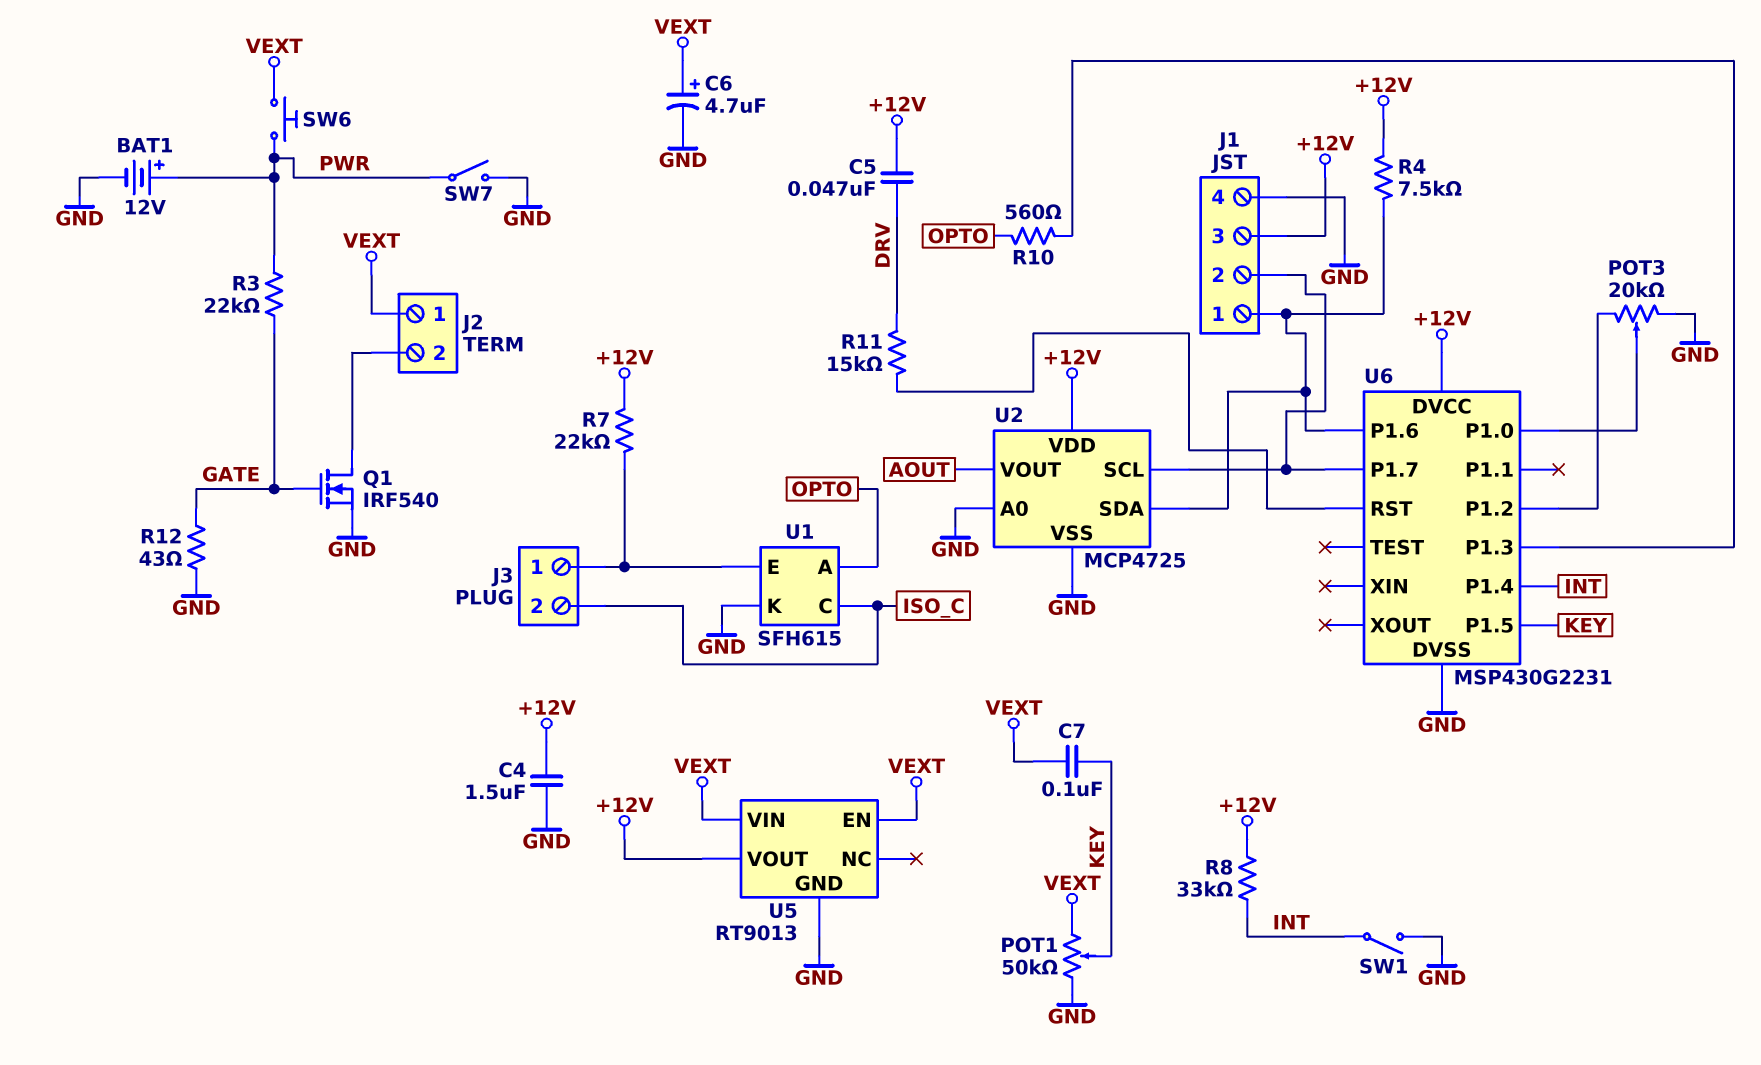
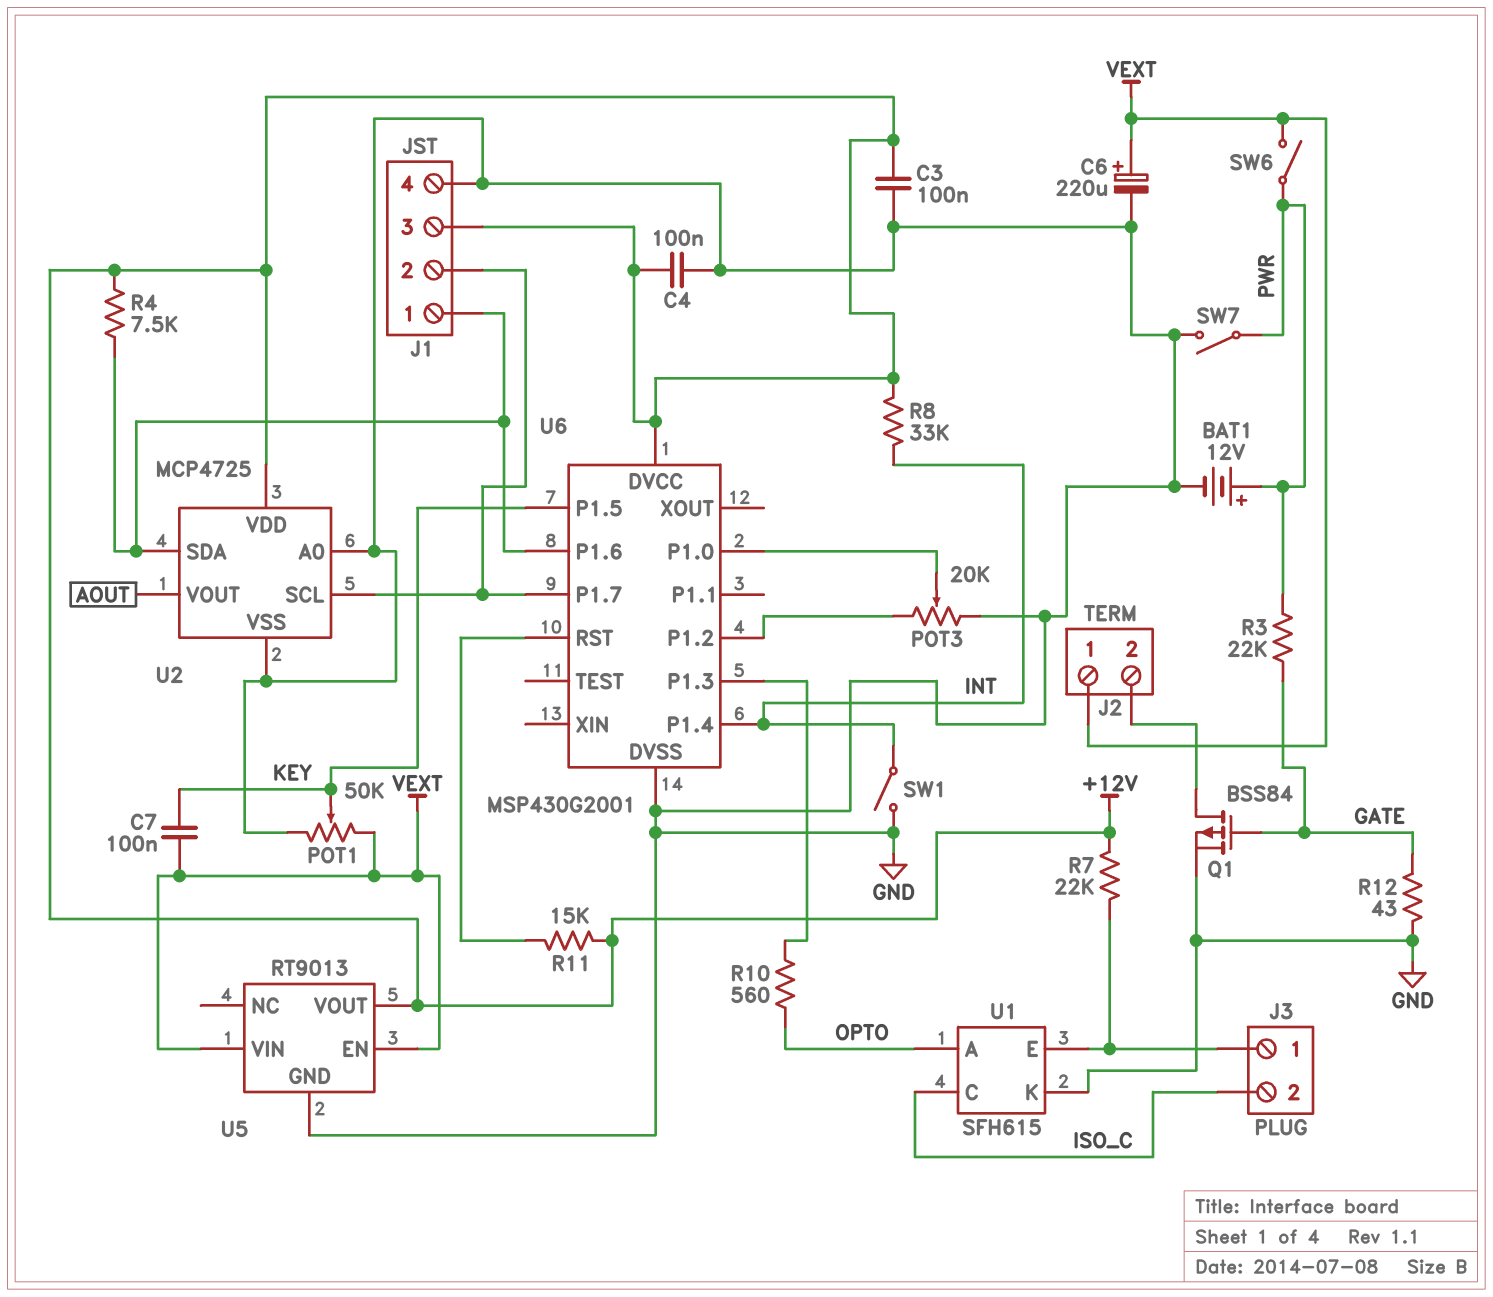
C3: none -> 100nF (+12V, GND)
C4: 1.5uF (+12V, GND) -> 100nF (+12V, GND)
C5: 47nF (+12V, DRV) -> none
C6: 4.7uF (plus VEXT, minus GND) -> 220uF (plus VEXT, minus GND)
Q1: NMOS IRF540 (G GATE, D J2/2, S GND) -> PMOS BSS84 (G GATE, D J2/2, S GND)
R11: 15k (DRV, U6/RST) -> 15k (+12V, U6/RST)
SW6: button (PWR, VEXT) -> switch (PWR, VEXT)
U6: MSP430G2231 -> MSP430G2001

